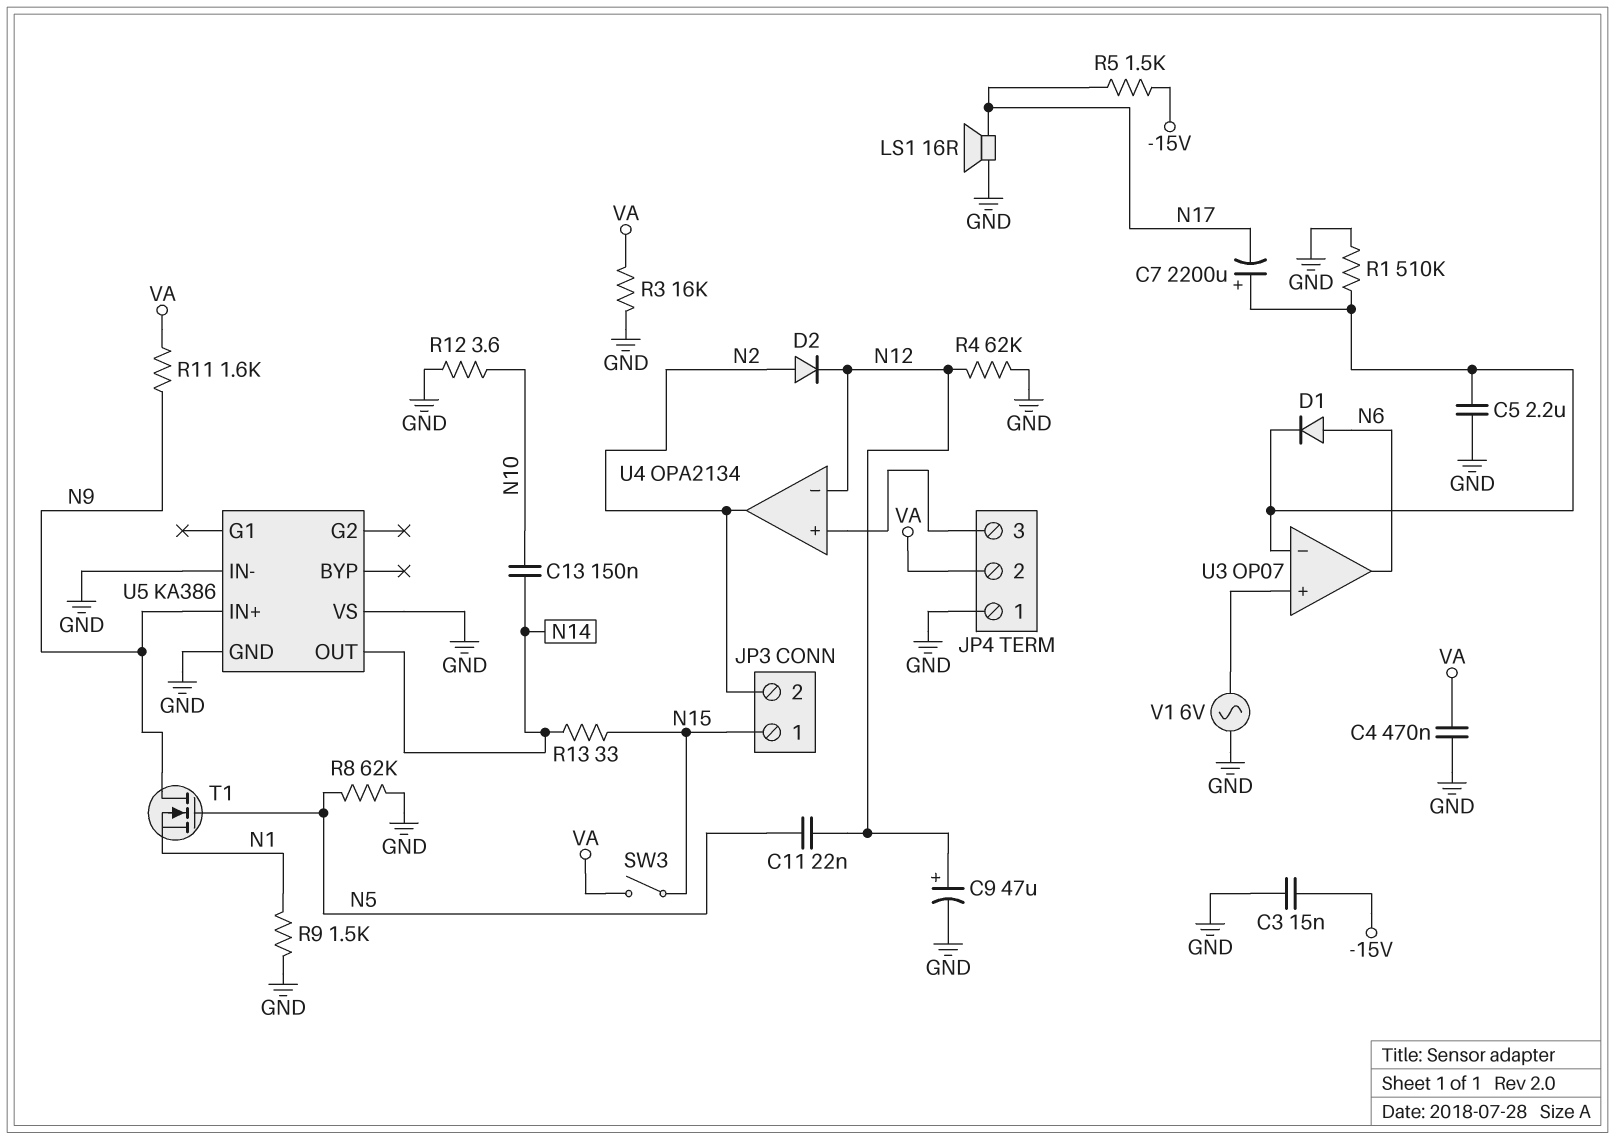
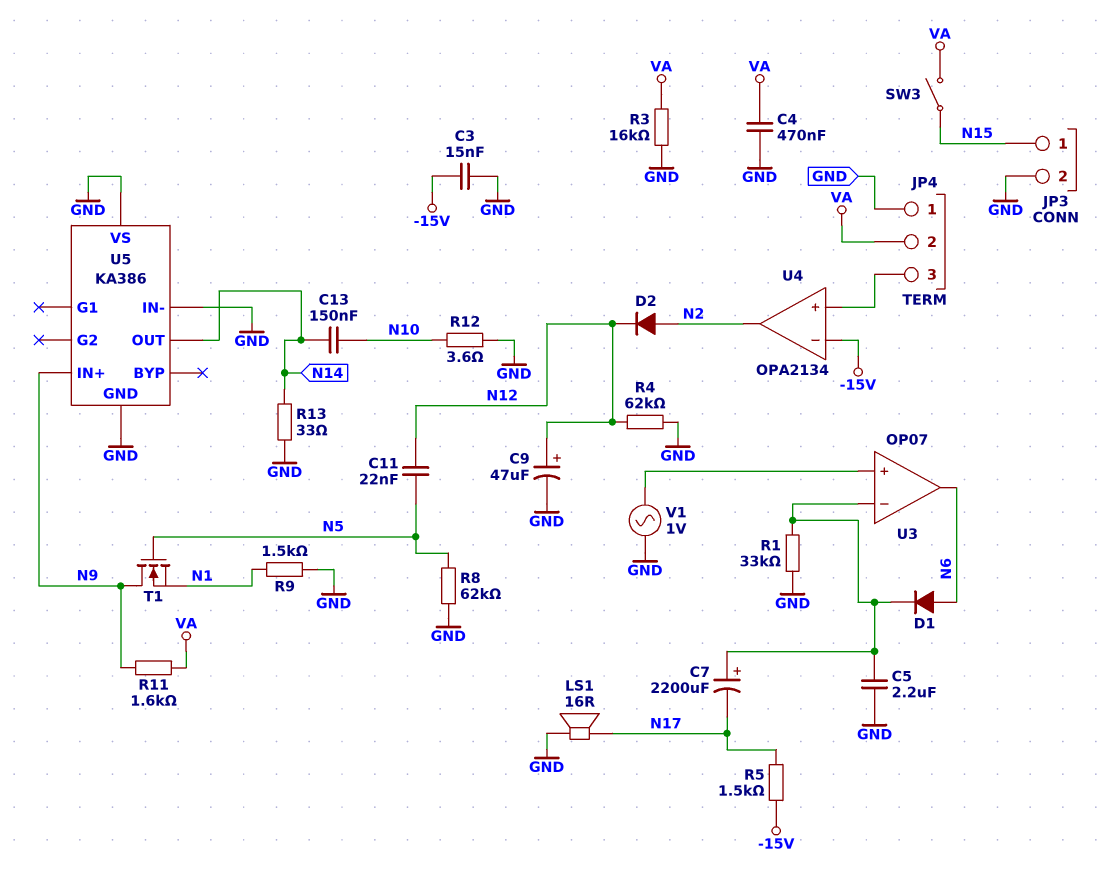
JP3 pin 2: N2 -> GND
R1: 510k (GND, U3/in-) -> 33k (GND, U3/in-)
R13: 33 (N14, N15) -> 33 (GND, N14)
U4 pin in-: N12 -> -15V
V1: AC 6V (GND, U3/in+) -> AC 1V (GND, U3/in+)

